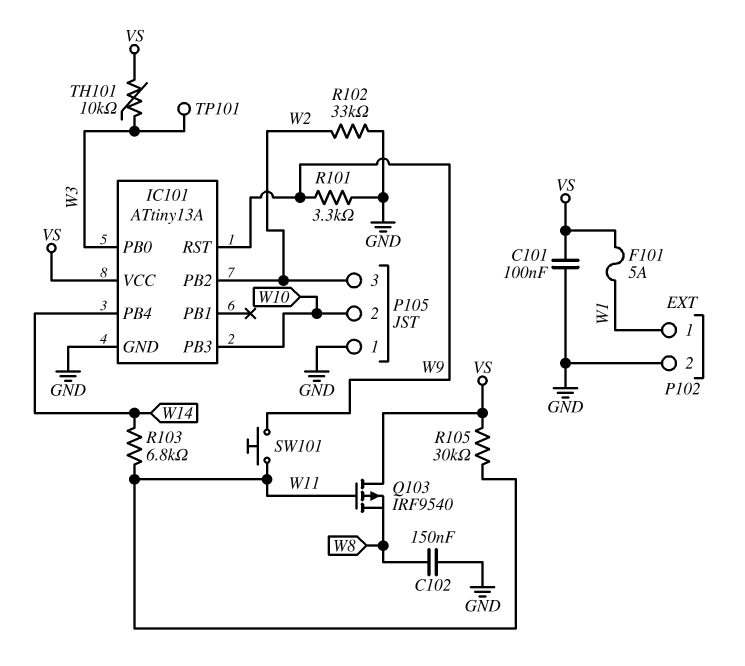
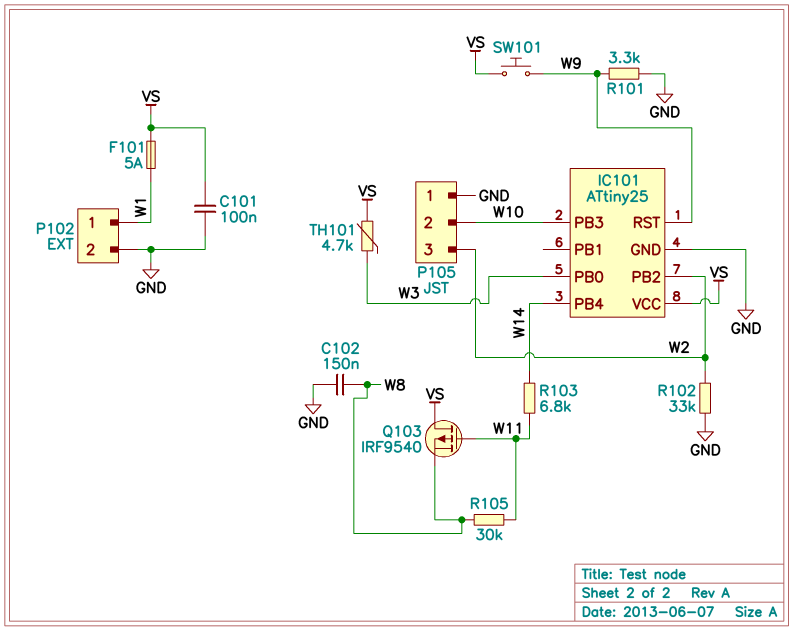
IC101: ATtiny13A -> ATtiny25
R105: 30k (VS, W11) -> 30k (W8, W11)
SW101: button (W9, W11) -> button (VS, W9)
TH101: 10k (VS, W3) -> 4.7k (VS, W3)
TP101: test point (W3) -> none

